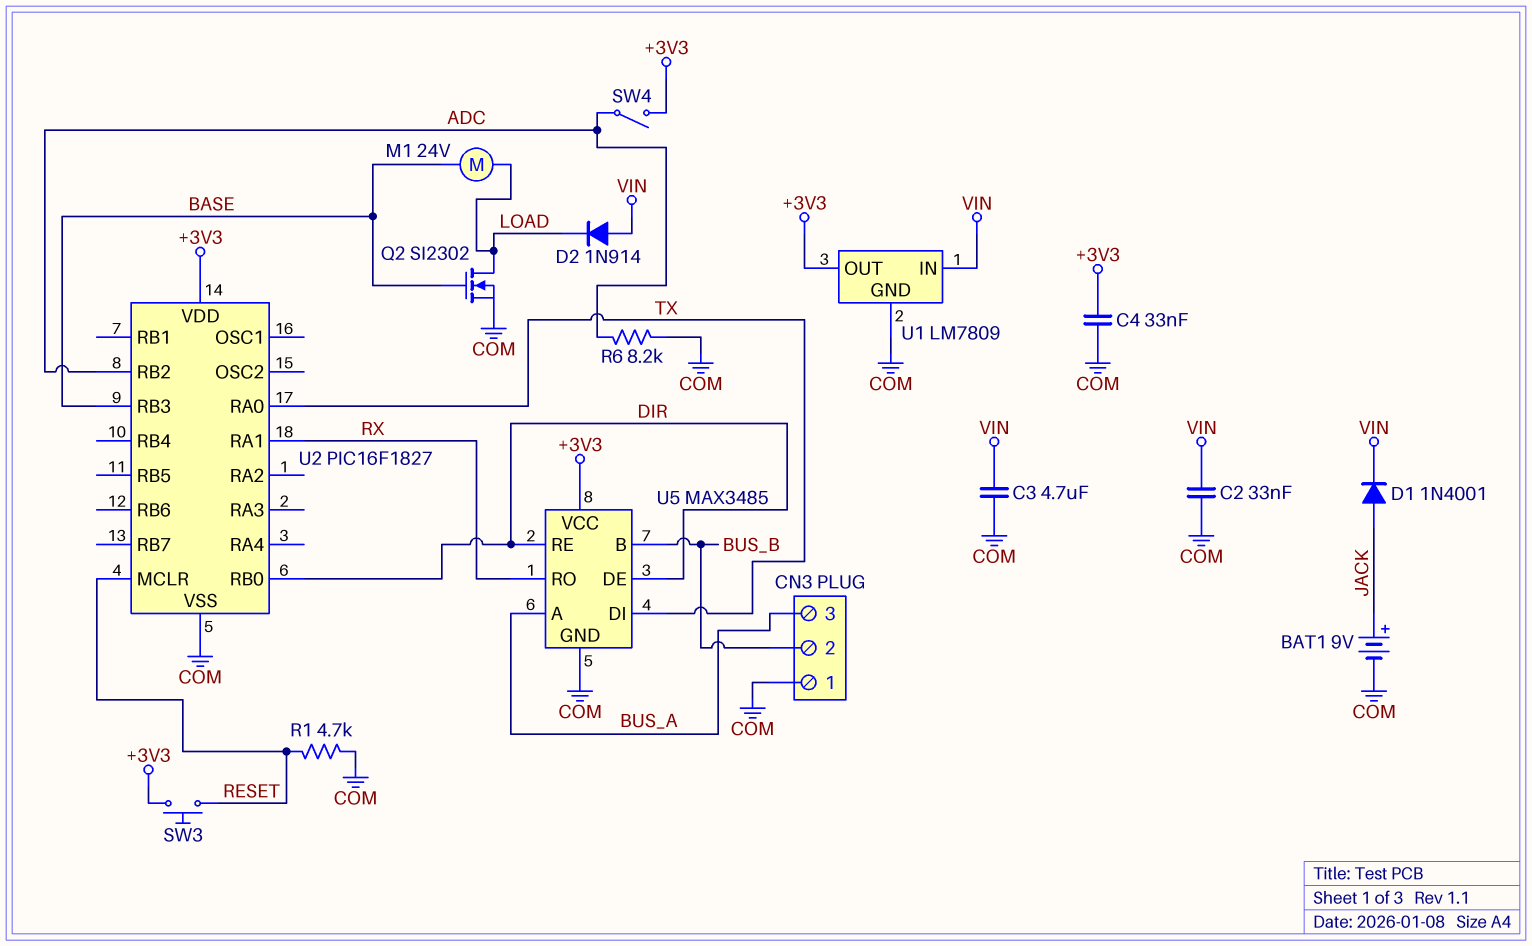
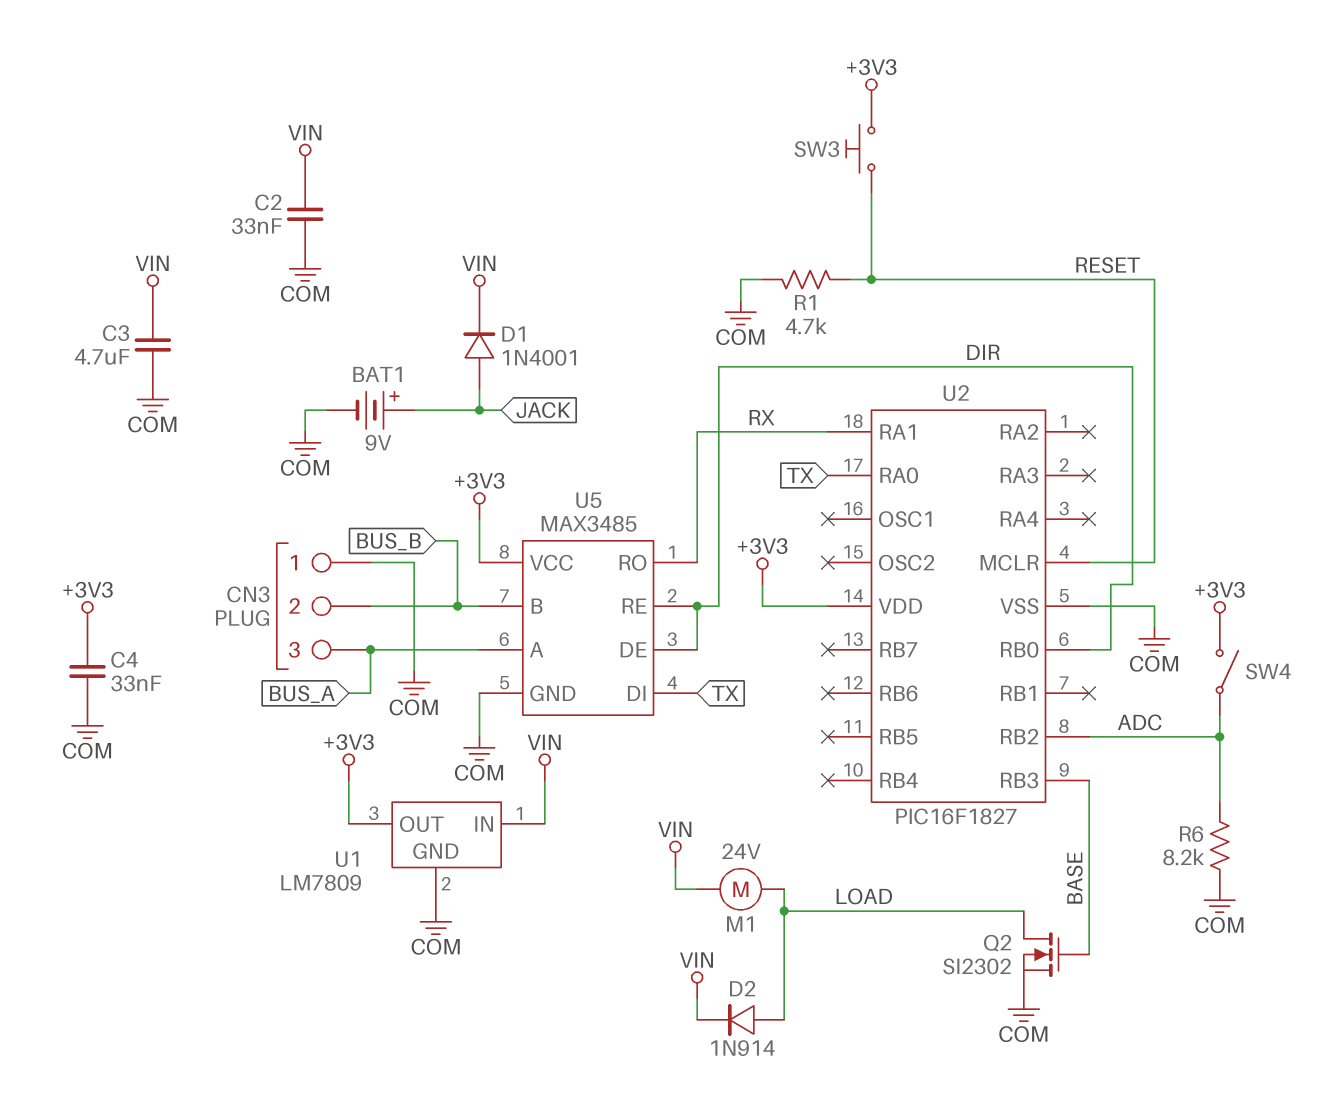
D2: diode 1N914 (A VIN, K LOAD) -> diode 1N914 (A LOAD, K VIN)
M1: motor 24V (BASE, LOAD) -> motor 24V (LOAD, VIN)

